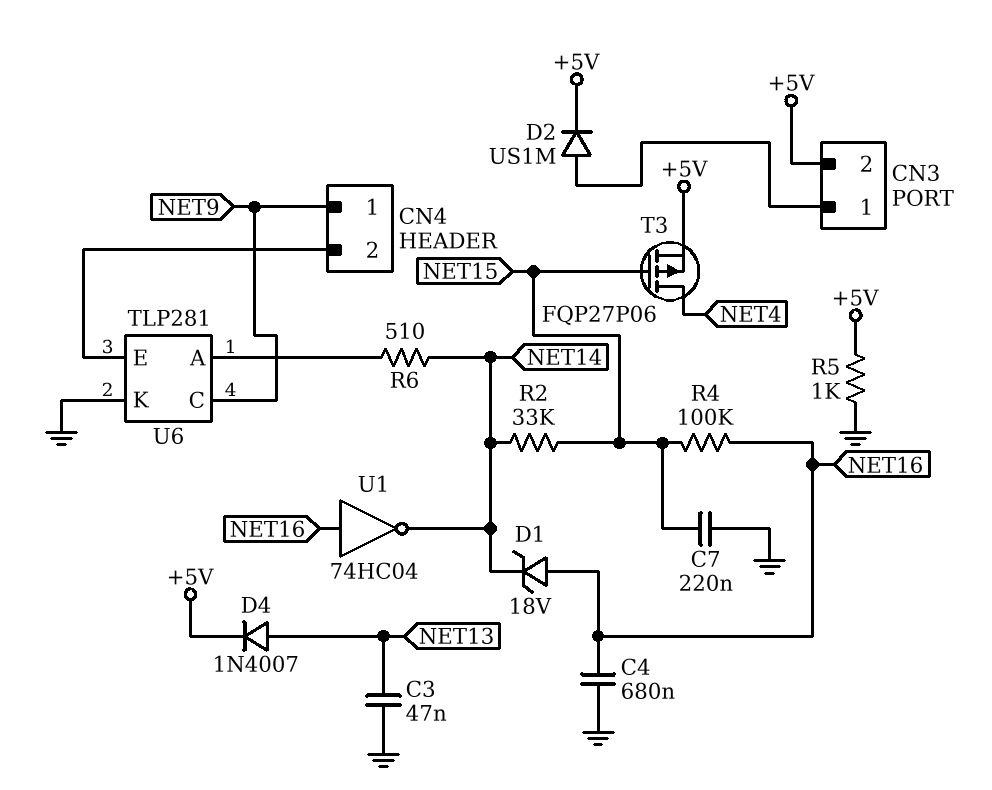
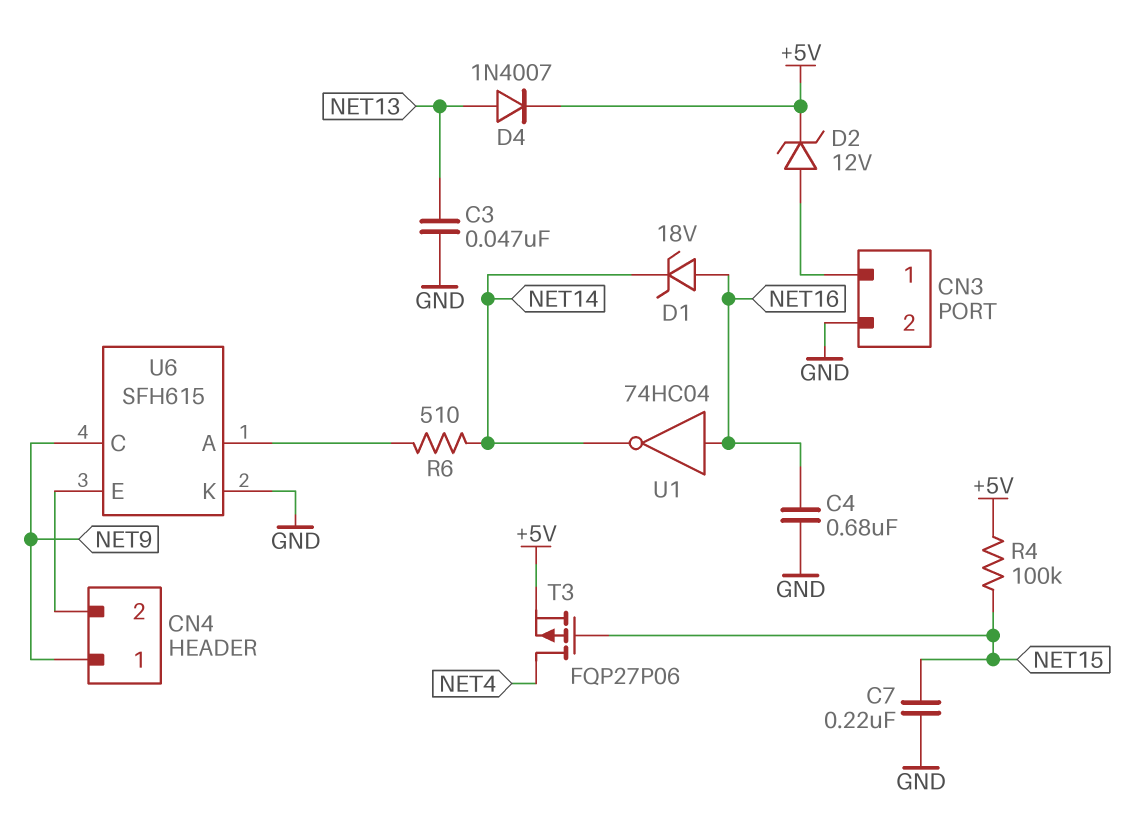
CN3 pin 2: +5V -> GND
D2: diode US1M (A CN3/1, K +5V) -> zener 12V (A CN3/1, K +5V)
R2: 33k (NET14, NET15) -> none
R4: 100k (NET15, NET16) -> 100k (+5V, NET15)
R5: 1k (+5V, GND) -> none
U6: TLP281 -> SFH615

